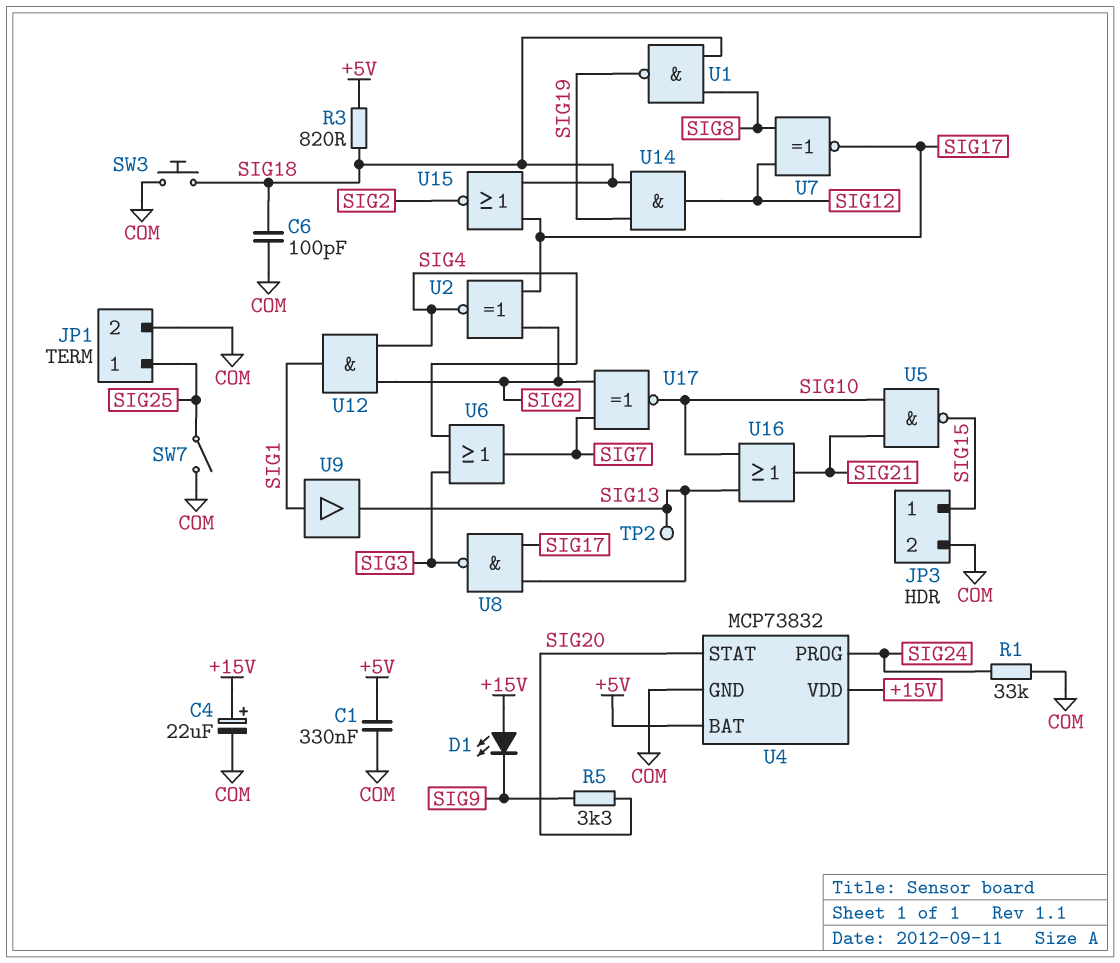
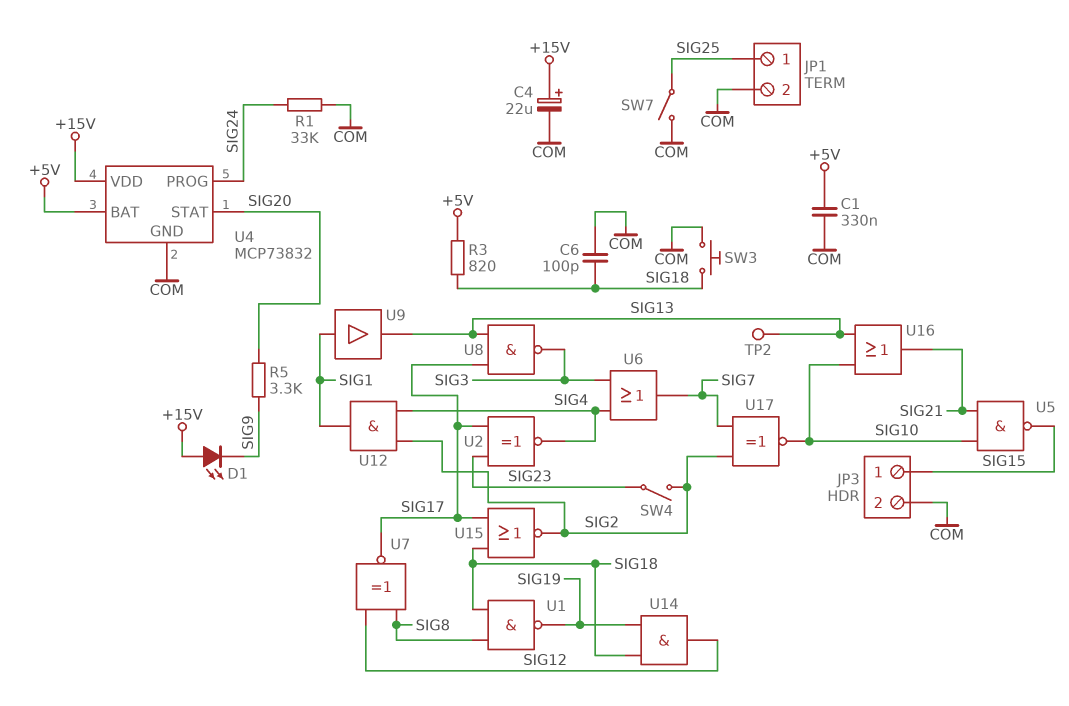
SW4: none -> switch (SIG2, SIG23)
U2: XNOR (in SIG2, in SIG17, out SIG4) -> XNOR (in SIG17, in SIG23, out SIG4)

